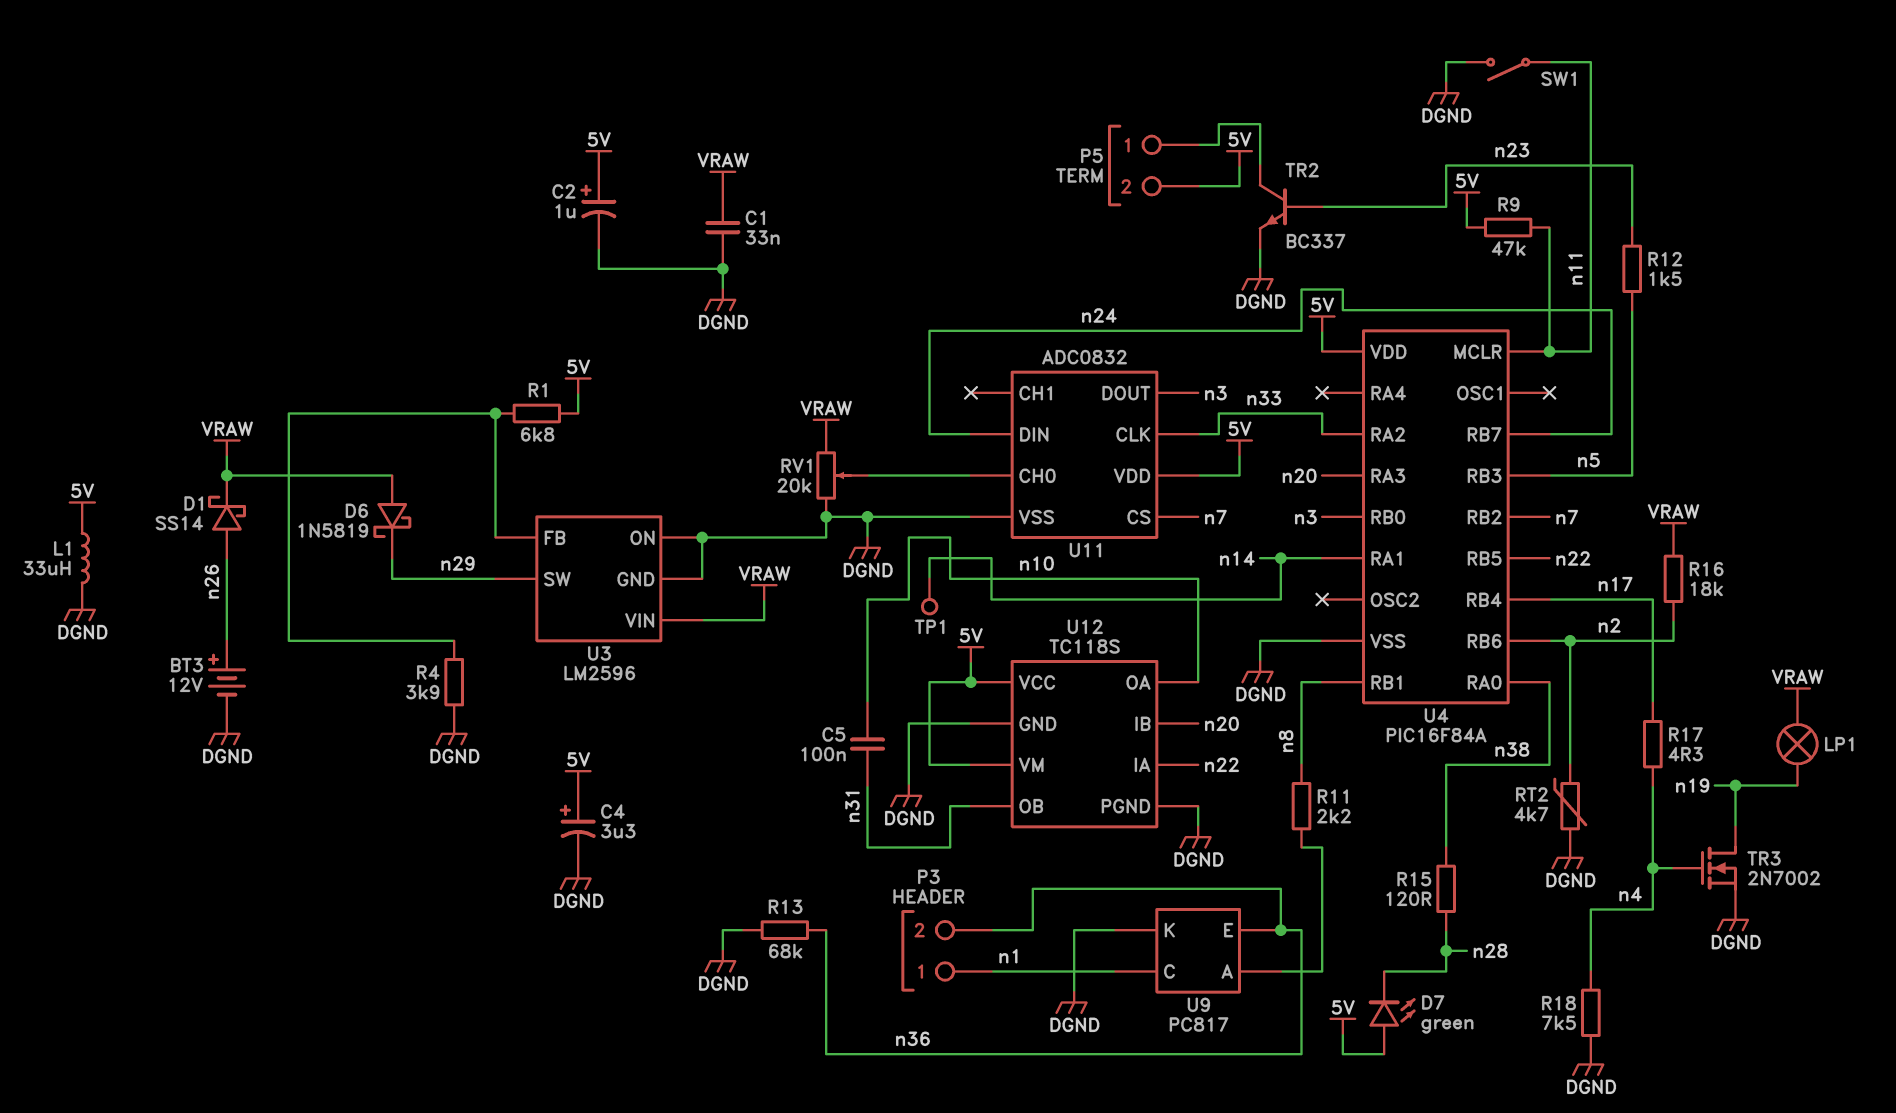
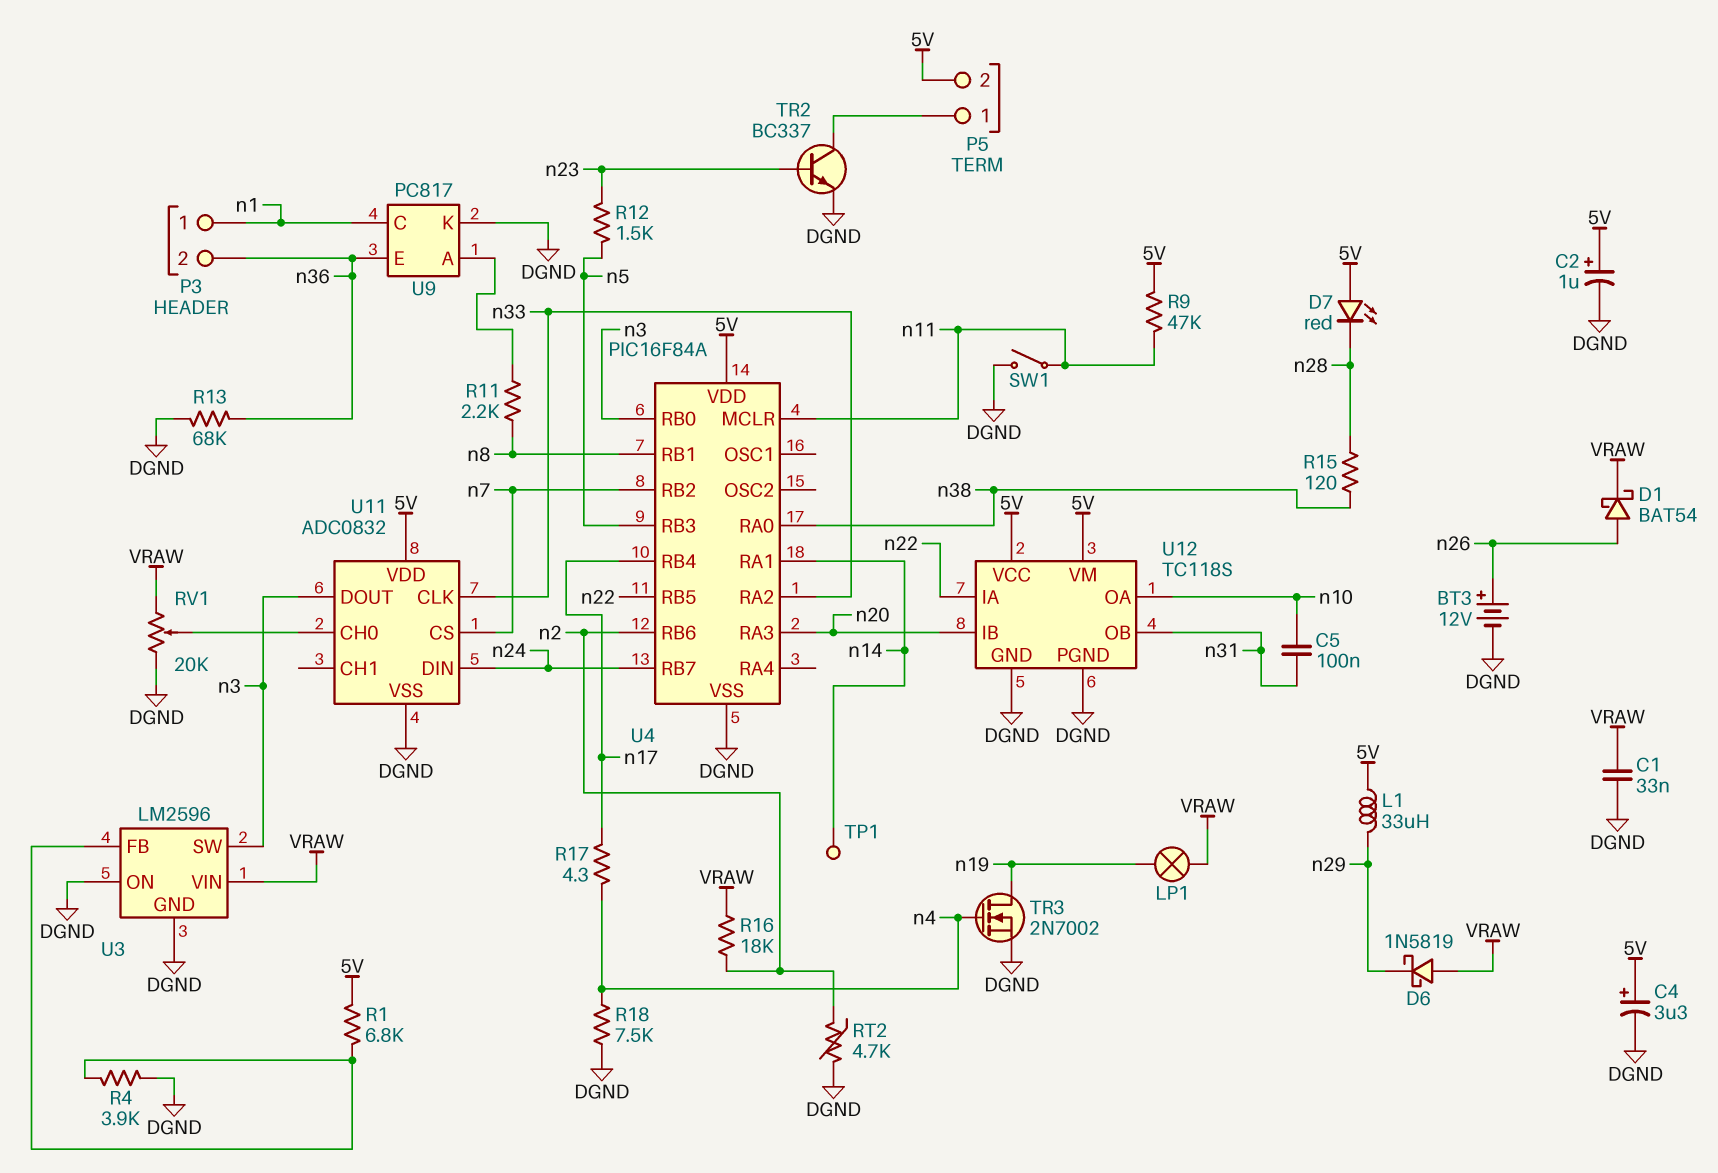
D1: schottky SS14 (A n26, K VRAW) -> schottky BAT54 (A n26, K VRAW)
D7: LED green (A 5V, K n28) -> LED red (A 5V, K n28)
L1: 33uH (5V, DGND) -> 33uH (5V, n29)
U3 pin SW: n29 -> n3

